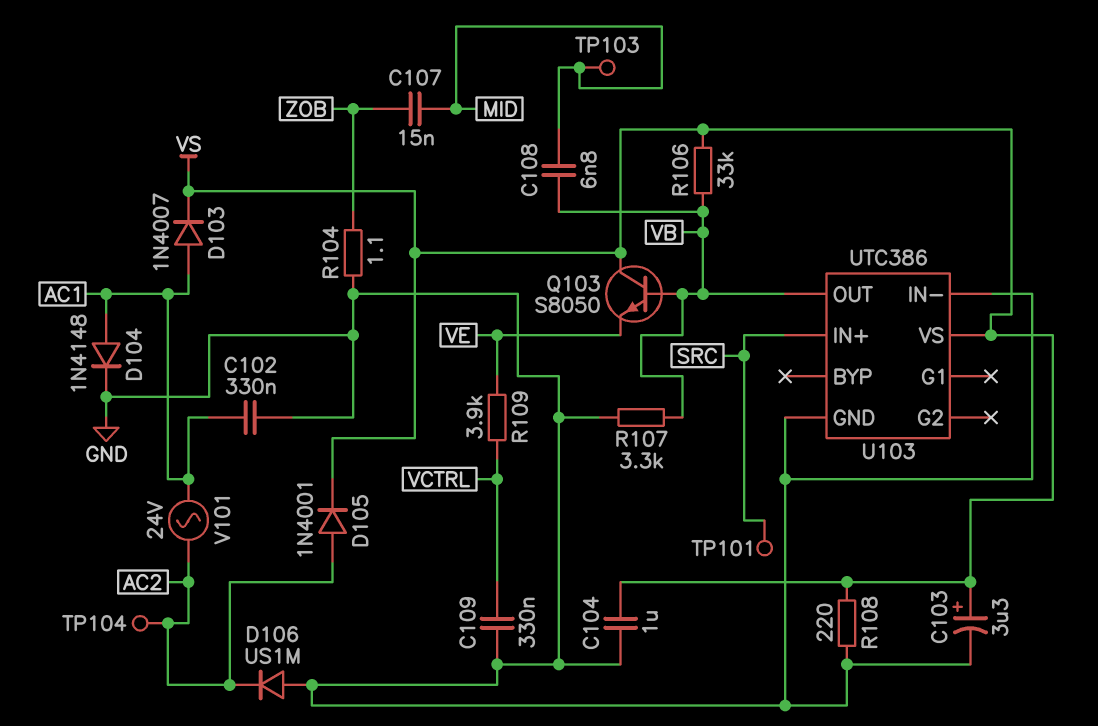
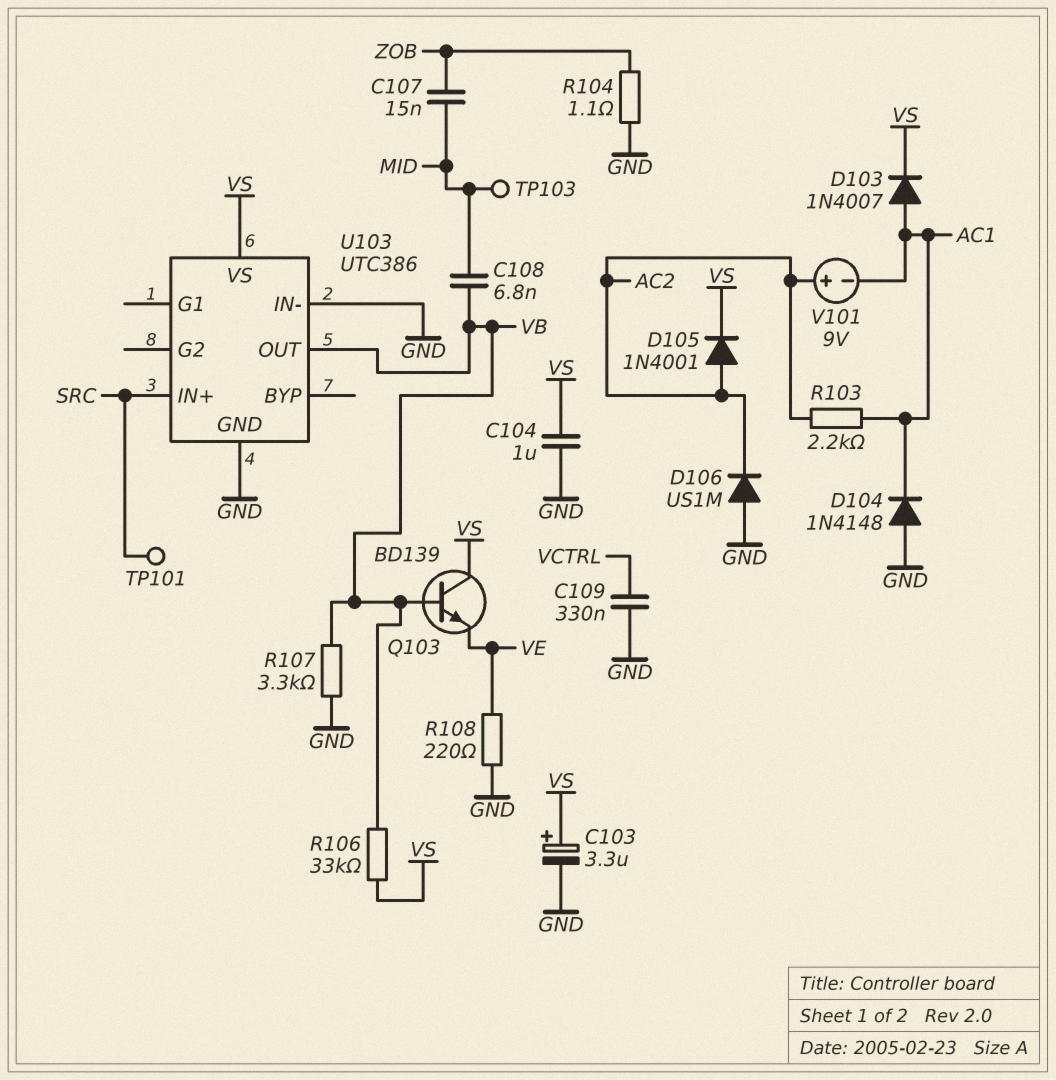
C102: 330nF (AC1, GND) -> none
D104: diode 1N4148 (A AC1, K GND) -> diode 1N4148 (A GND, K AC1)
Q103: NPN S8050 (B VB, C VS, E VE) -> NPN BD139 (B VB, C VS, E VE)
R103: none -> 2.2k (AC1, AC2)
R108: 220 (GND, VS) -> 220 (GND, VE)
R109: 3.9k (VCTRL, VE) -> none
TP104: test point (AC2) -> none
V101: AC 24V (AC1, AC2) -> 9V (plus AC2, minus AC1)

